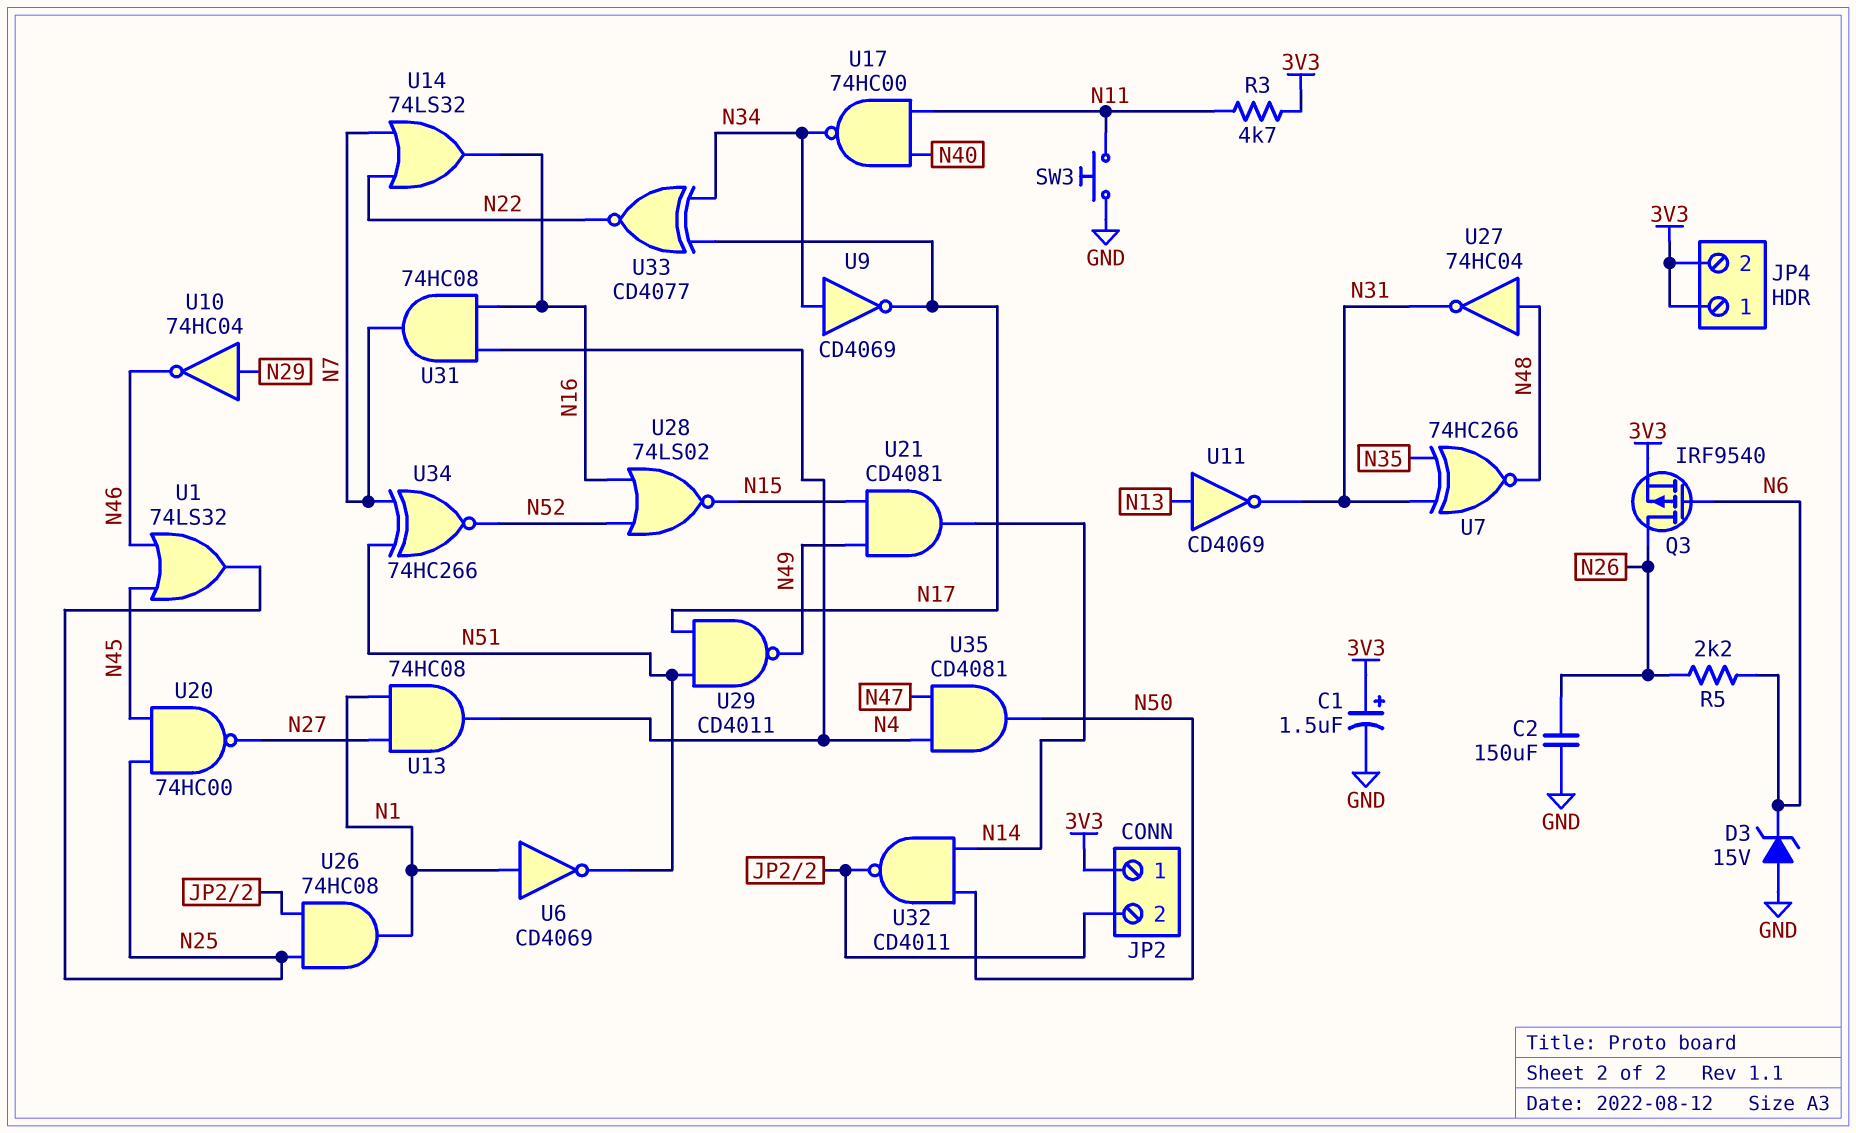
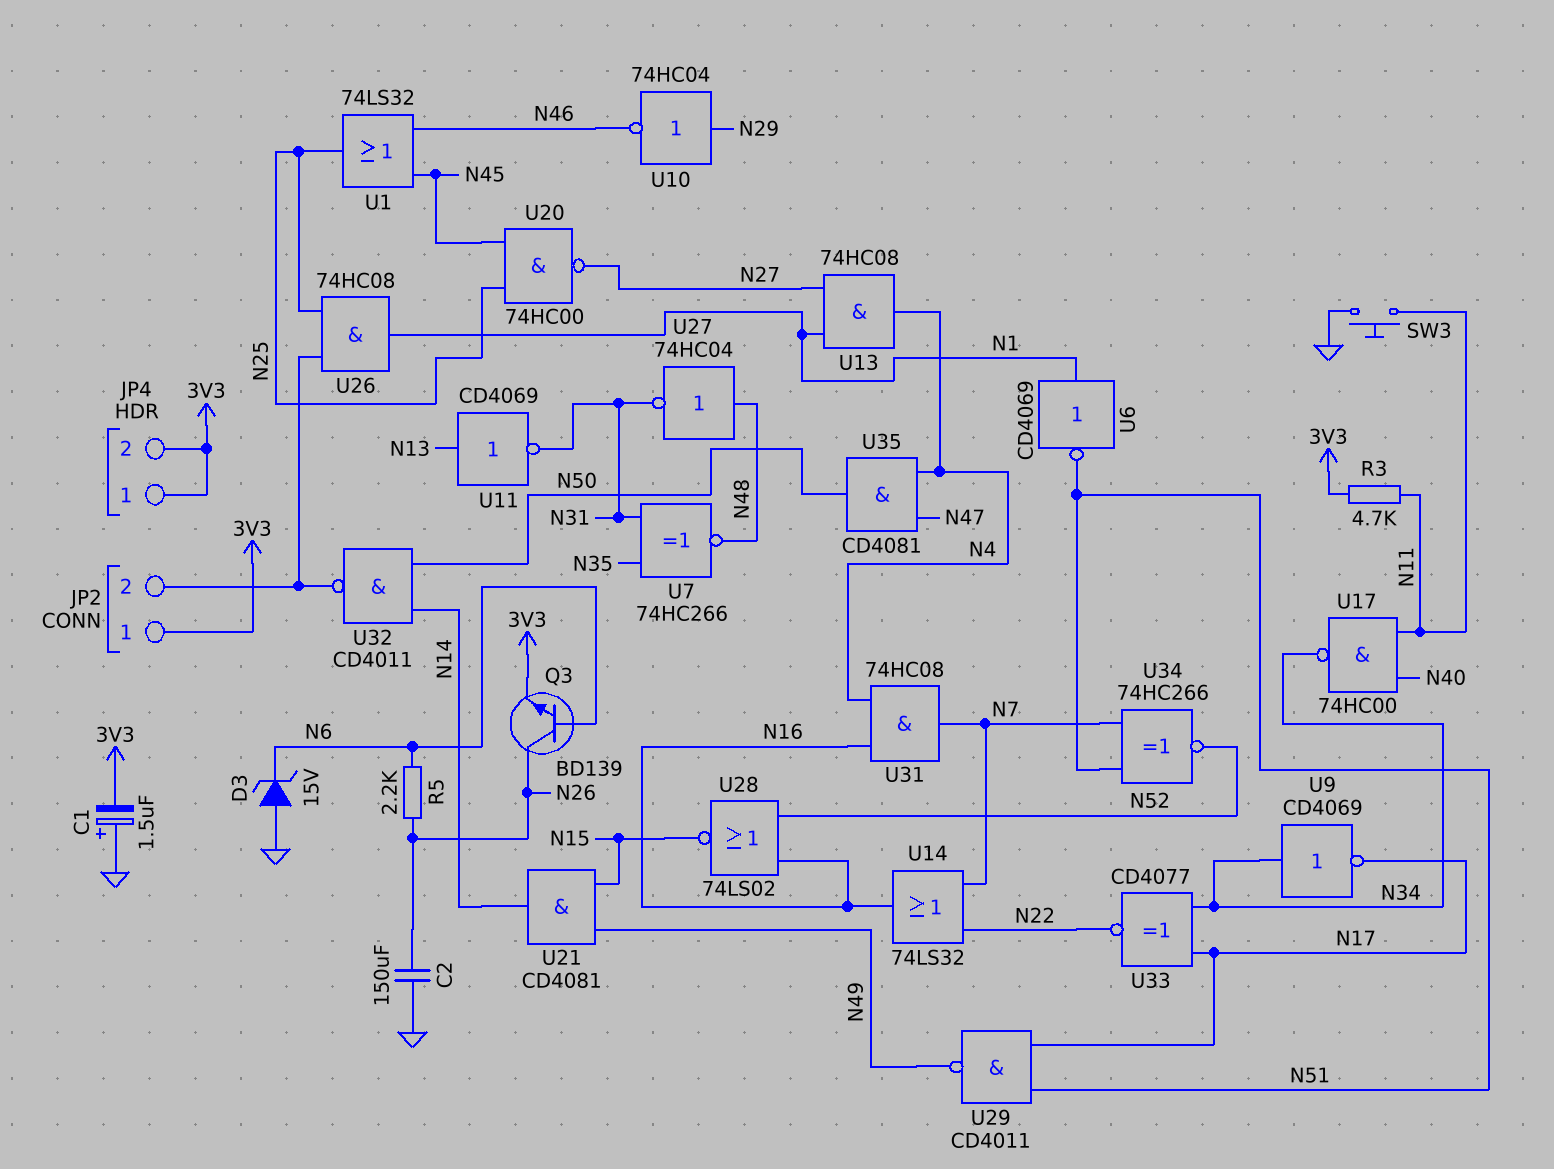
C1: 1.5uF (plus 3V3, minus GND) -> 1.5uF (plus GND, minus 3V3)
Q3: PMOS IRF9540 (G N6, D N26, S 3V3) -> NPN BD139 (B N6, C N26, E 3V3)

